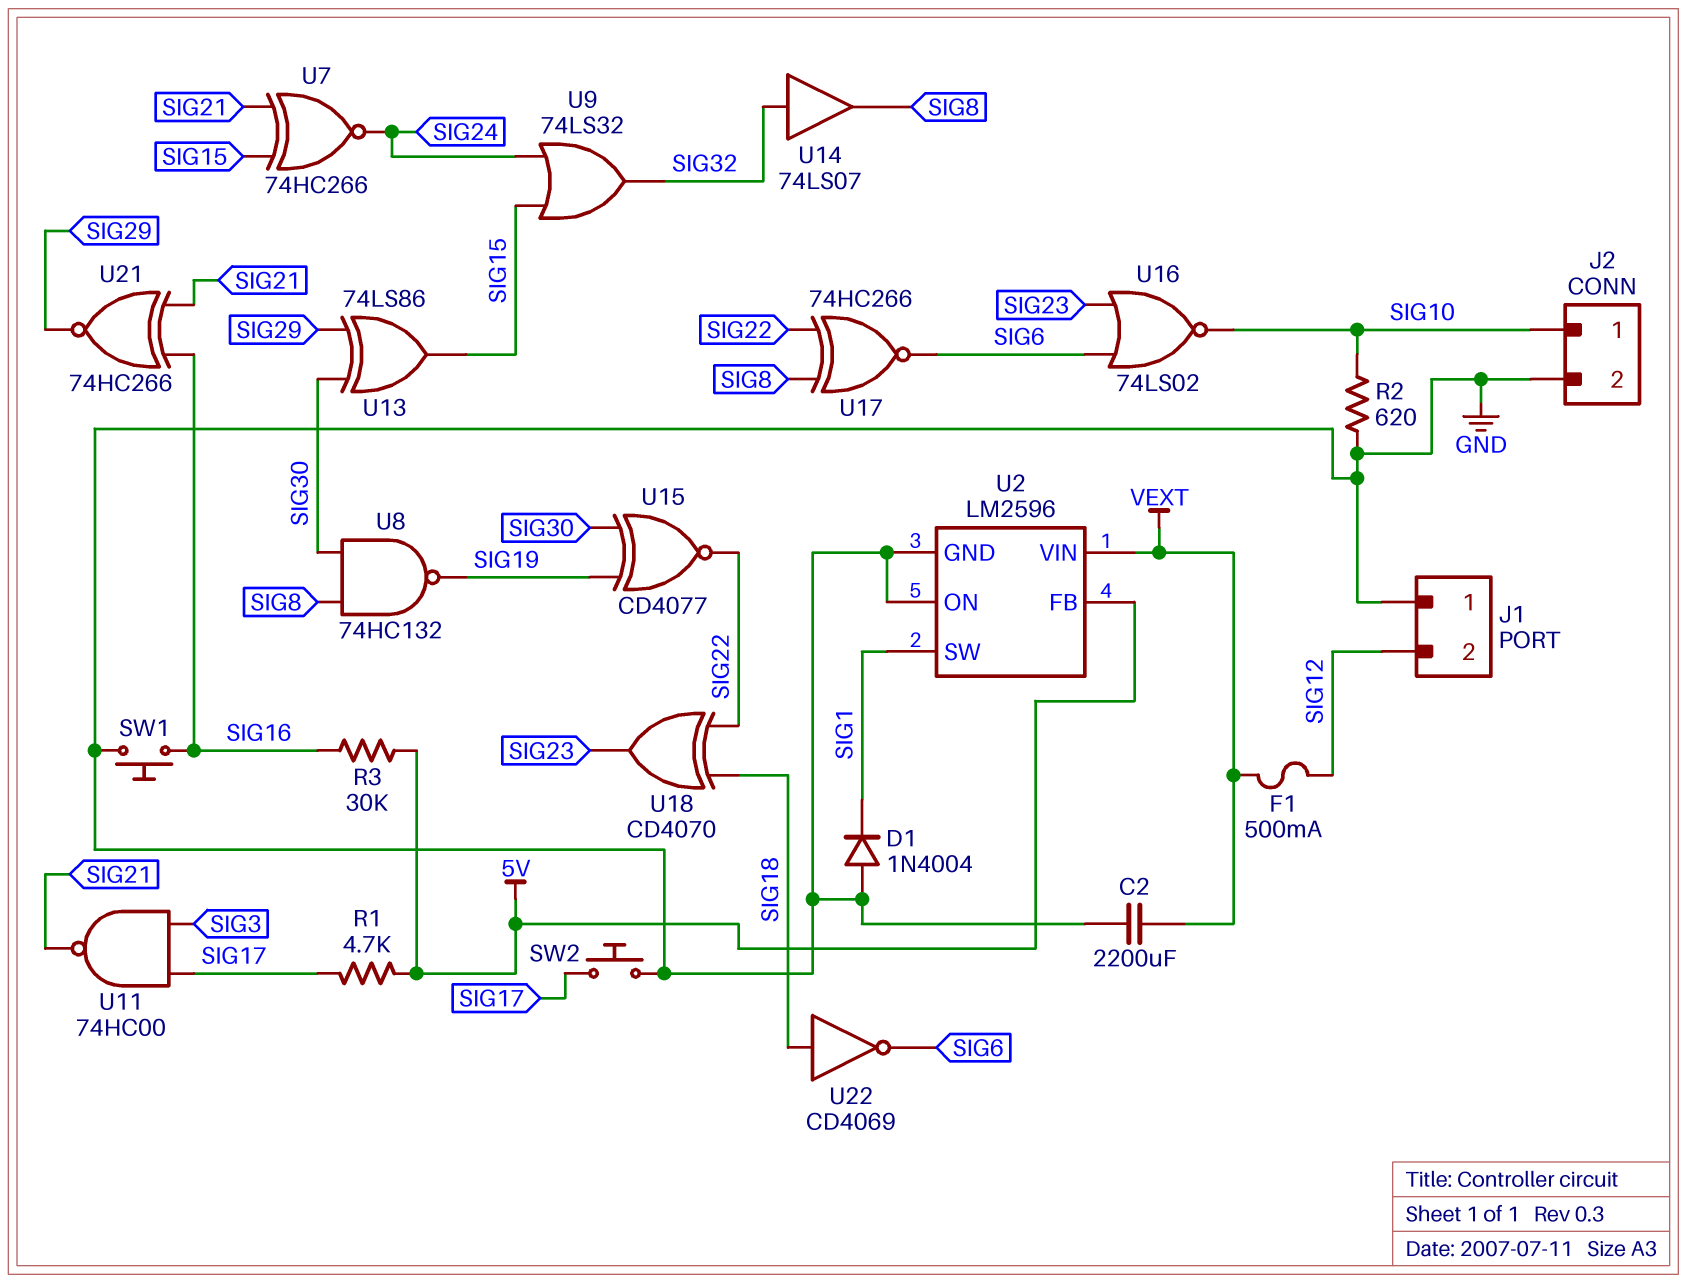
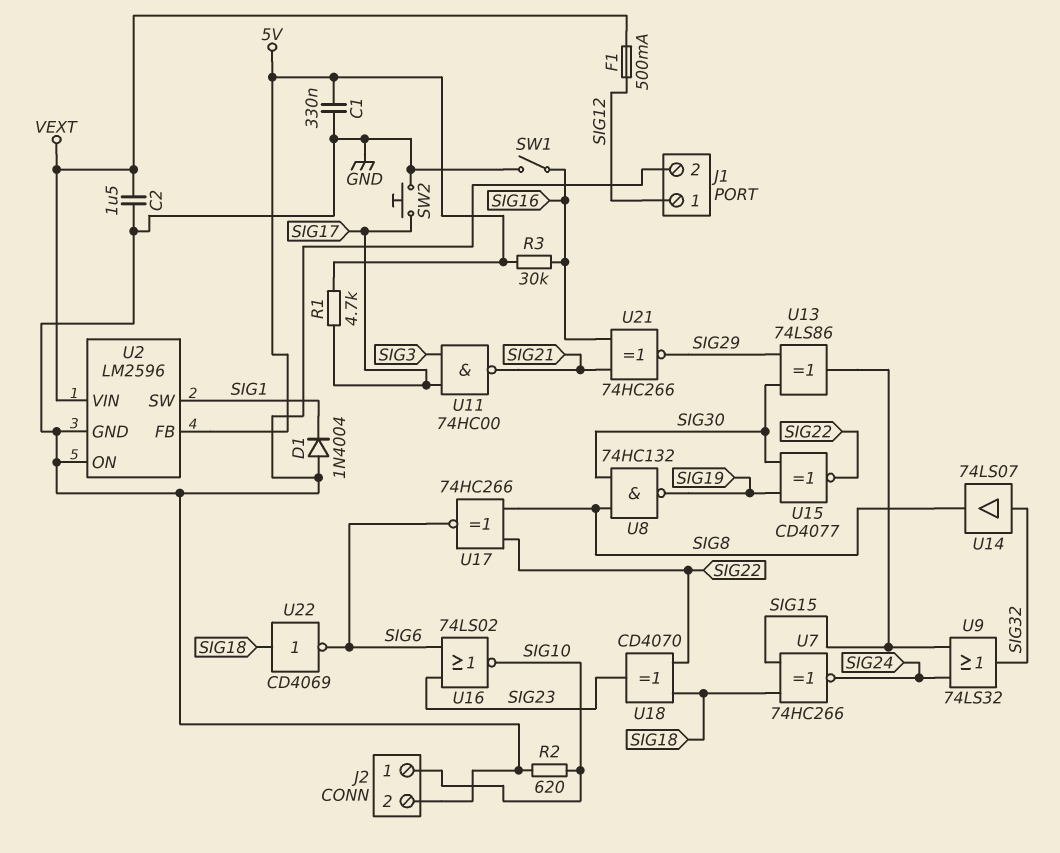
C1: none -> 330nF (5V, GND)
C2: 2200uF (GND, VEXT) -> 1.5uF (GND, VEXT)
J1 pin 1: GND -> SIG12
J1 pin 2: SIG12 -> GND
SW1: button (GND, SIG16) -> switch (GND, SIG16)
U7: XNOR 74HC266 (in SIG15, in SIG21, out SIG24) -> XNOR 74HC266 (in SIG15, in SIG18, out SIG24)

